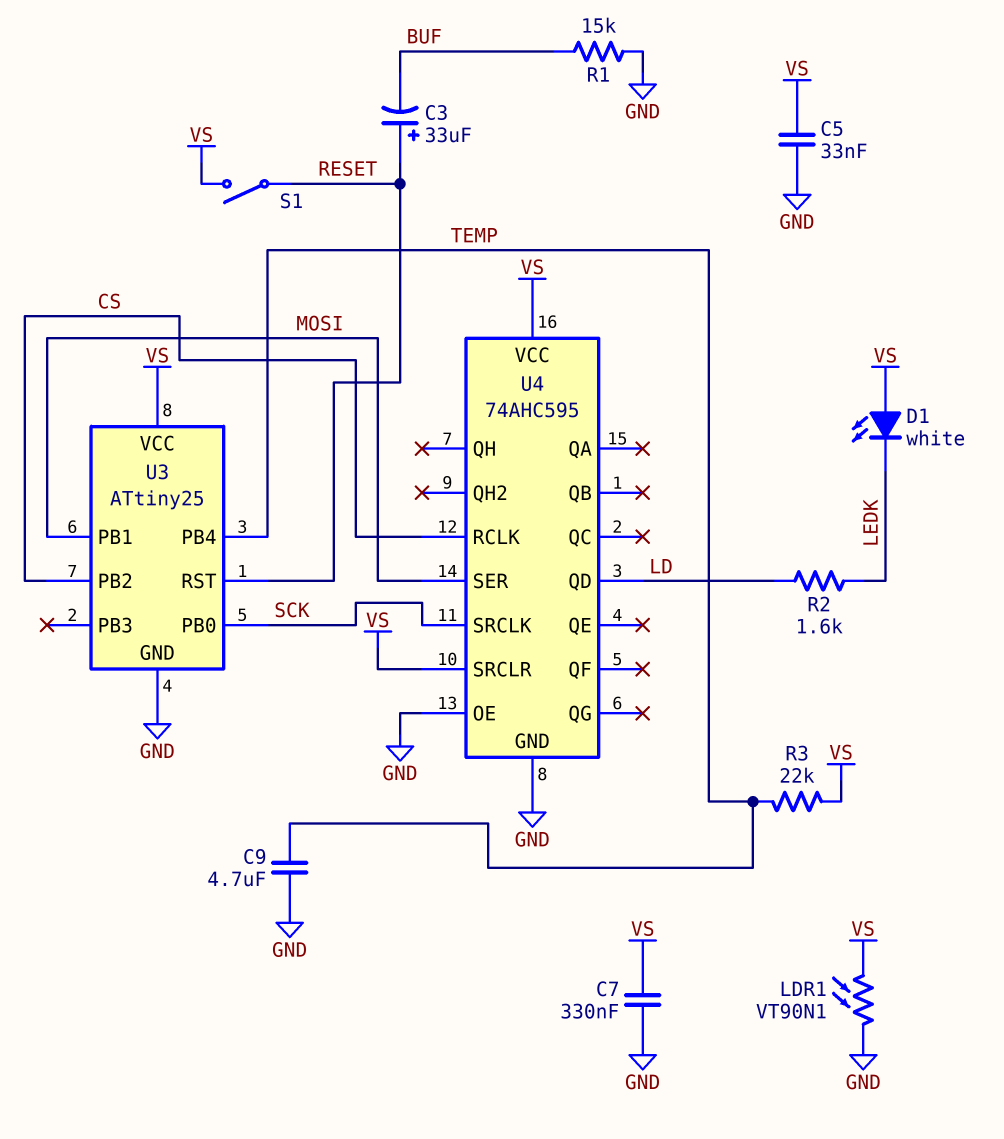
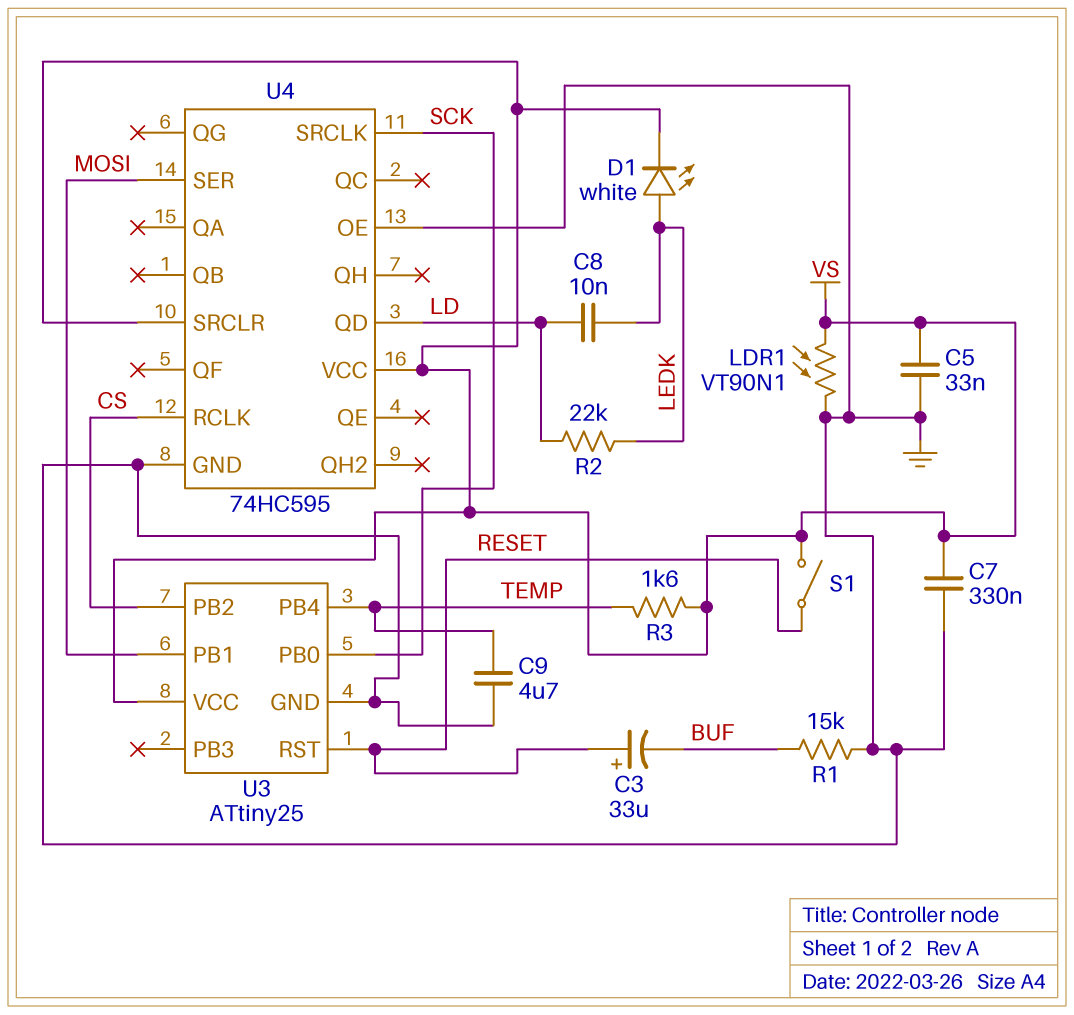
C8: none -> 10nF (LD, LEDK)
D1: LED white (A VS, K LEDK) -> LED white (A LEDK, K VS)
R2: 1.6k (LD, LEDK) -> 22k (LD, LEDK)
R3: 22k (TEMP, VS) -> 1.6k (TEMP, VS)
U4: 74AHC595 -> 74HC595

